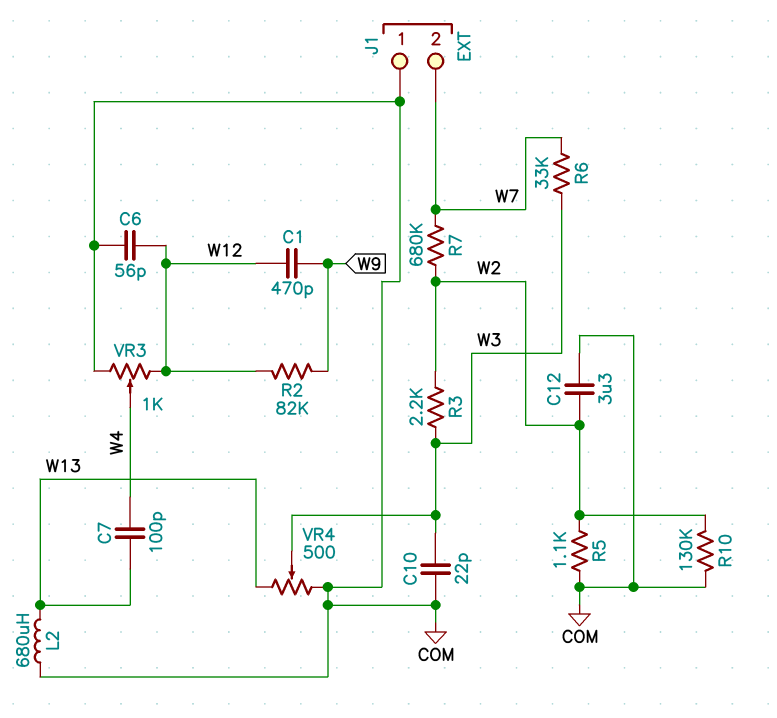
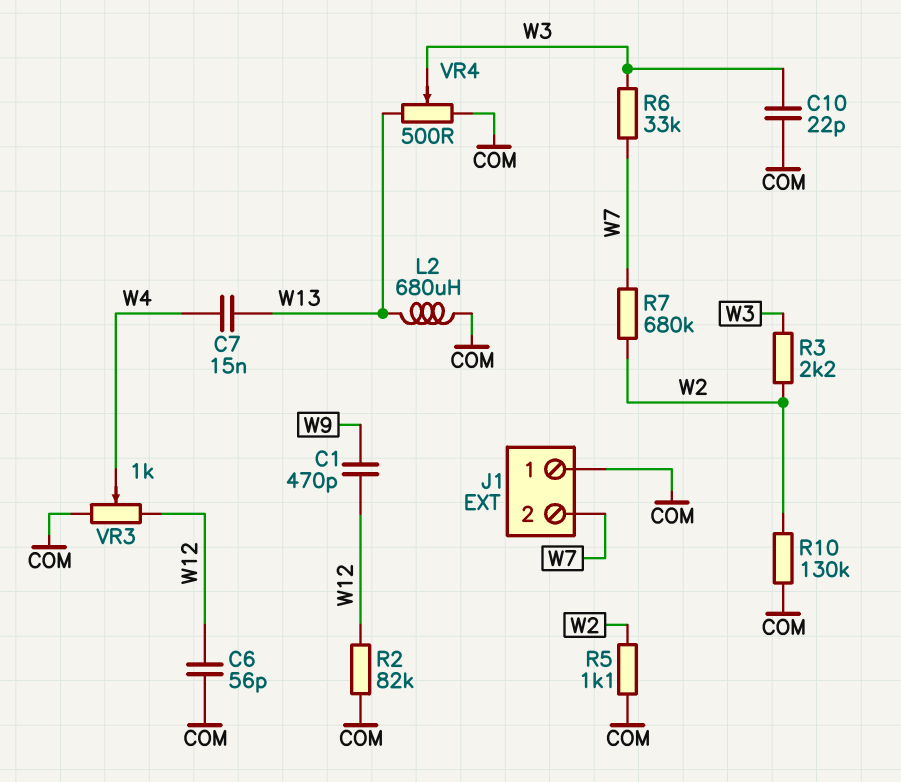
C7: 100pF (W4, W13) -> 15nF (W4, W13)
C12: 3.3uF (COM, W2) -> none
R2: 82k (W9, W12) -> 82k (COM, W12)

